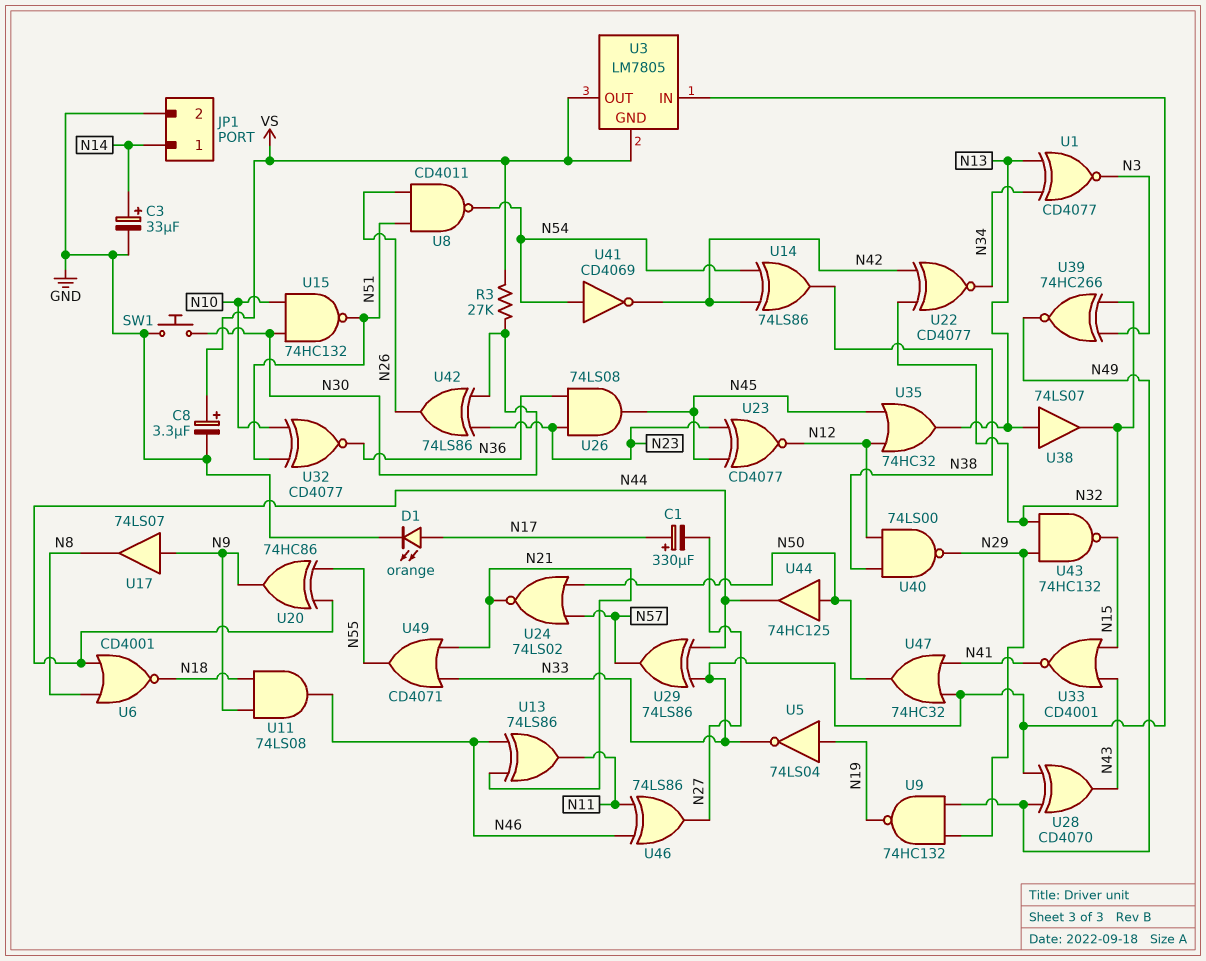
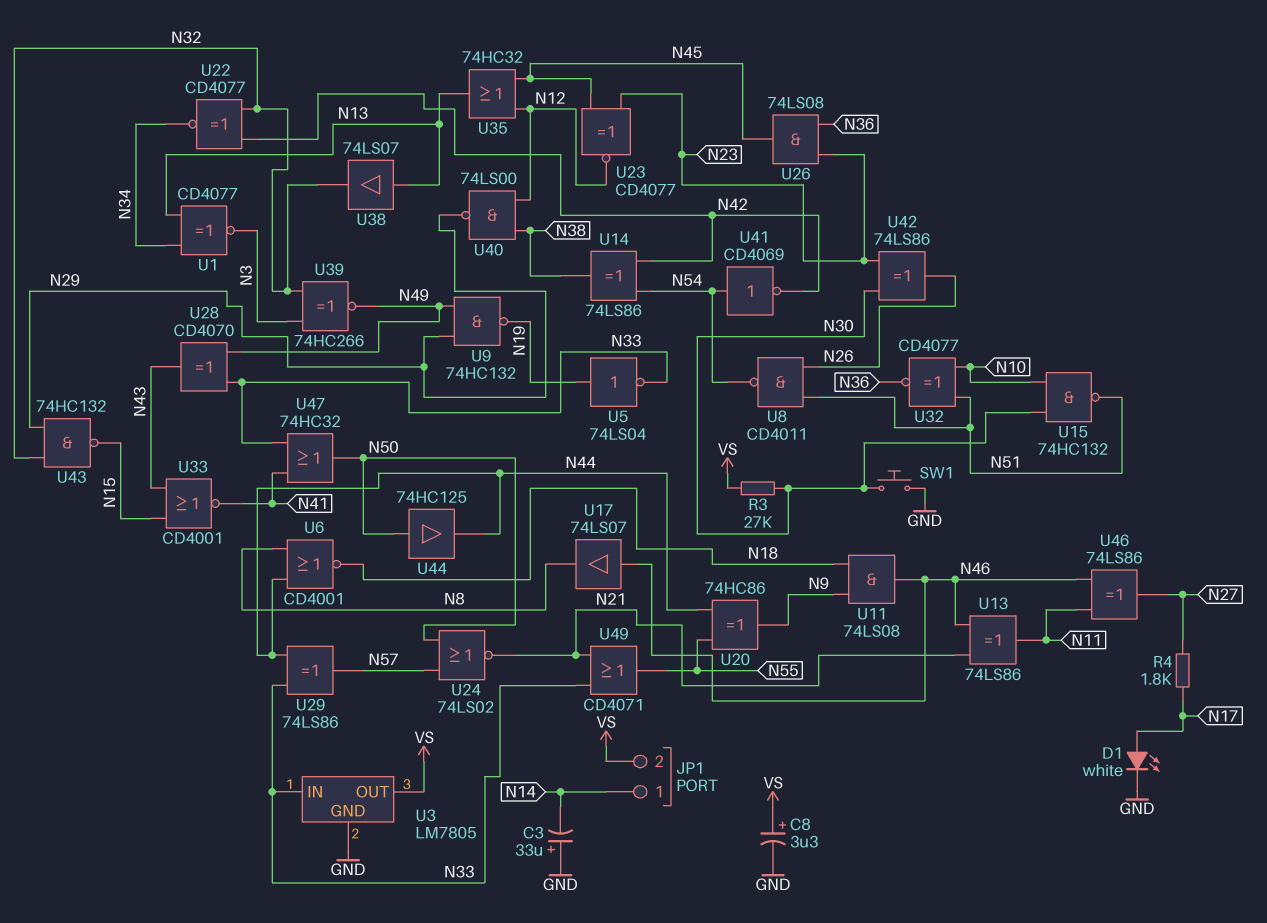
C1: 330uF (plus N17, minus N27) -> none
C3: 33uF (plus N14, minus GND) -> 33uF (plus GND, minus N14)
D1: LED orange (A N17, K GND) -> LED white (A N17, K GND)
JP1 pin 2: GND -> VS
R4: none -> 1.8k (N17, N27)
U3 pin GND: VS -> GND
U17: buffer 74LS07 (in N9, out N8) -> buffer 74LS07 (in N46, out N8)

